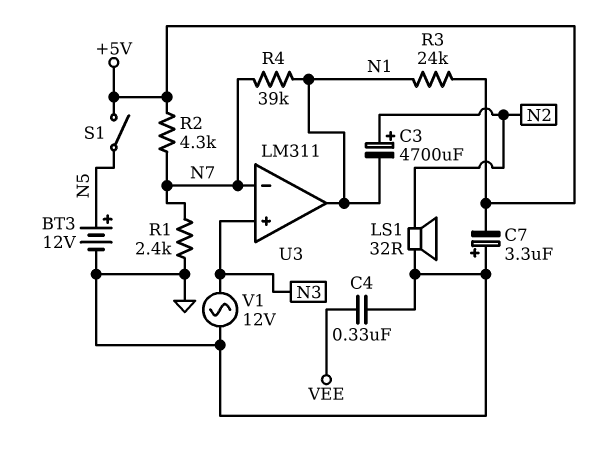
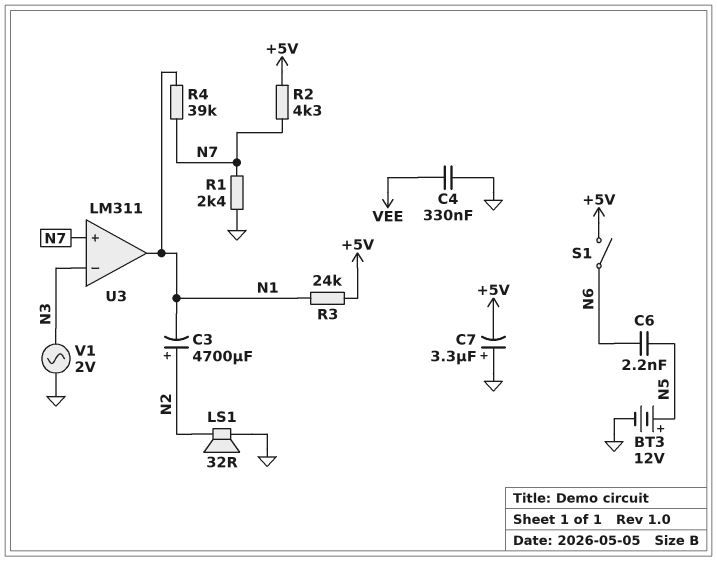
C6: none -> 2.2nF (N5, N6)
S1: switch (+5V, N5) -> switch (+5V, N6)
U3 pin in+: N3 -> N7
U3 pin in-: N7 -> N3
V1: AC 12V (GND, N3) -> AC 2V (GND, N3)

